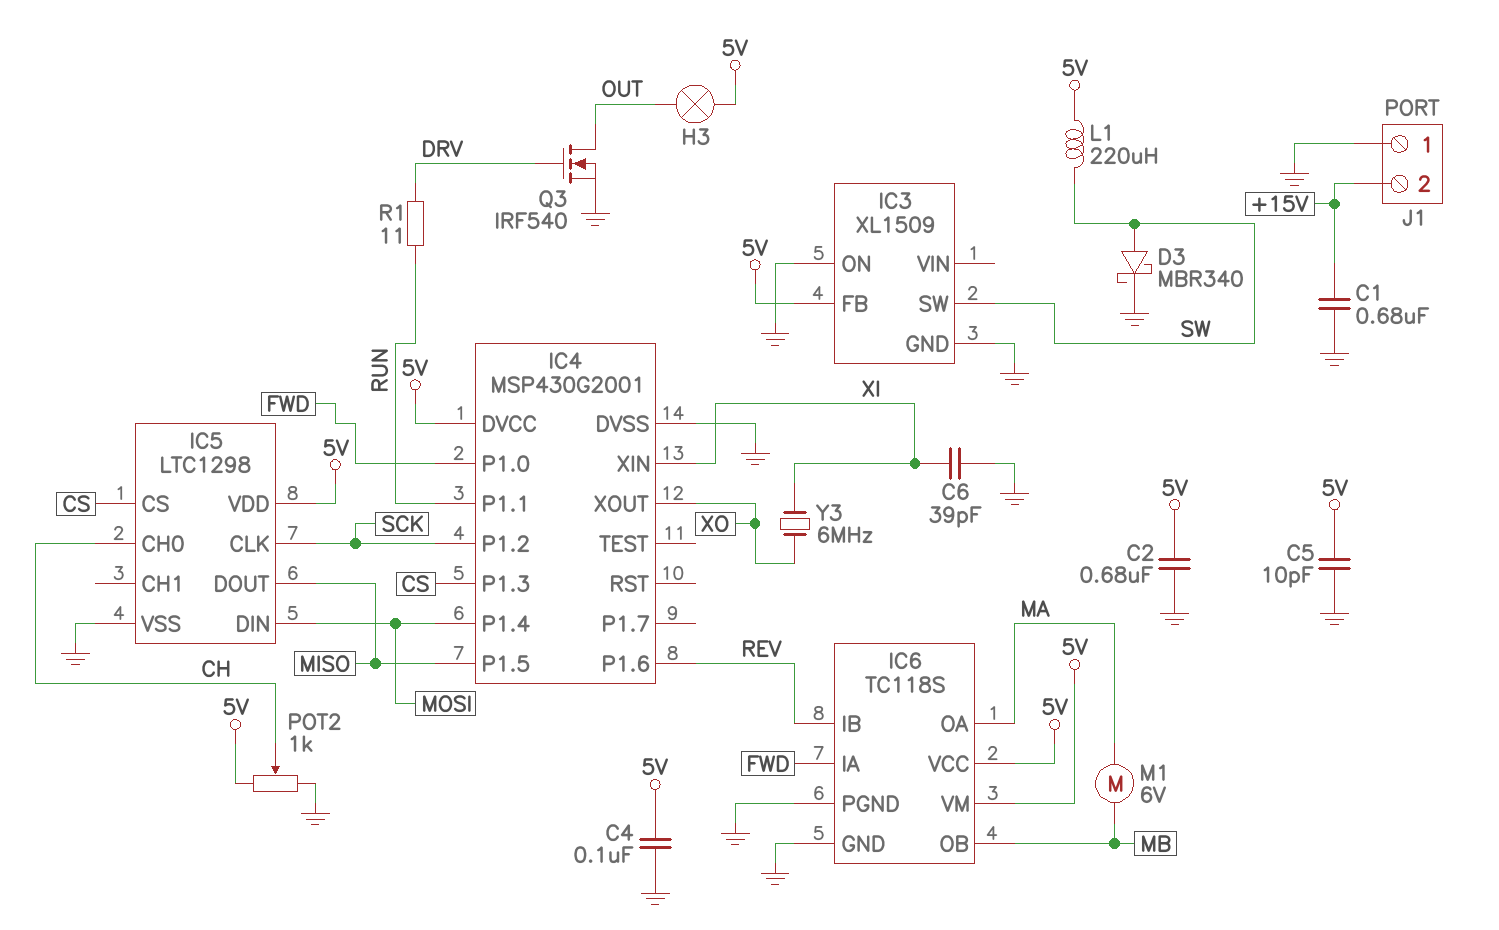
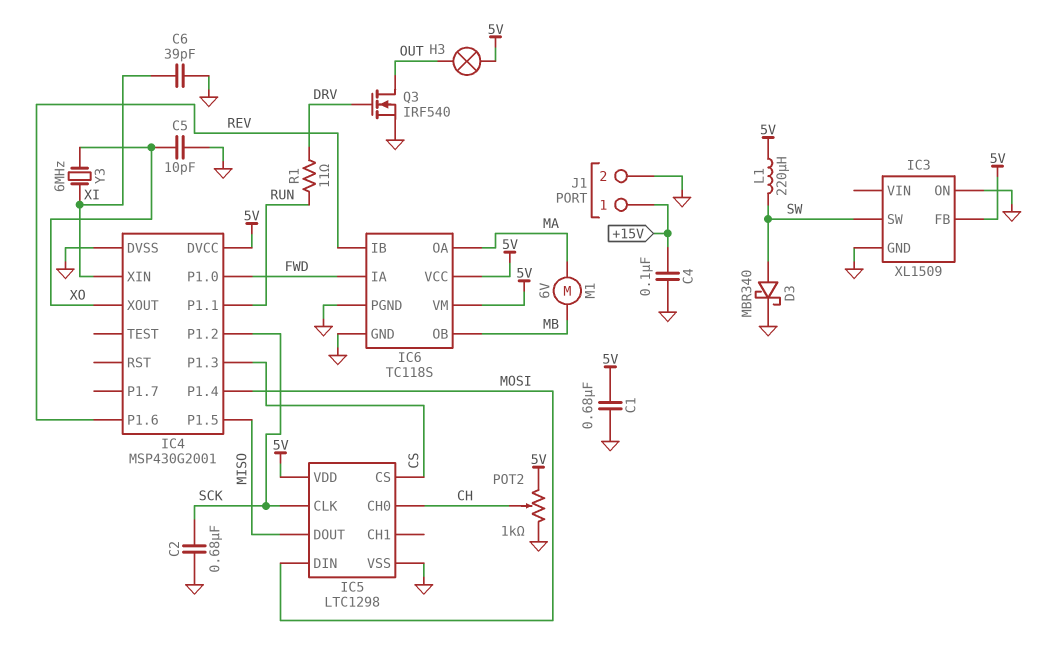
C1: 680nF (+15V, GND) -> 680nF (5V, GND)
C2: 680nF (5V, GND) -> 680nF (GND, SCK)
C4: 100nF (5V, GND) -> 100nF (+15V, GND)
C5: 10pF (5V, GND) -> 10pF (GND, XO)
J1 pin 1: GND -> +15V
J1 pin 2: +15V -> GND

